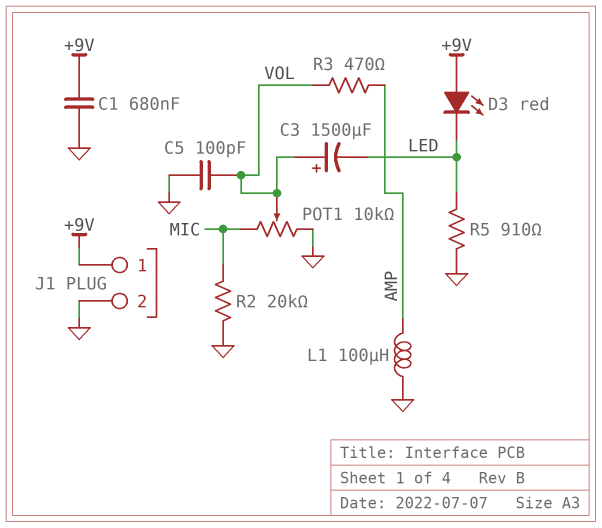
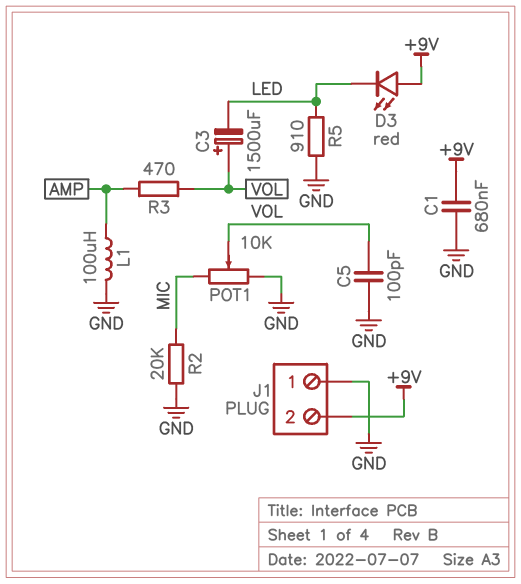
J1 pin 1: +9V -> GND
J1 pin 2: GND -> +9V

